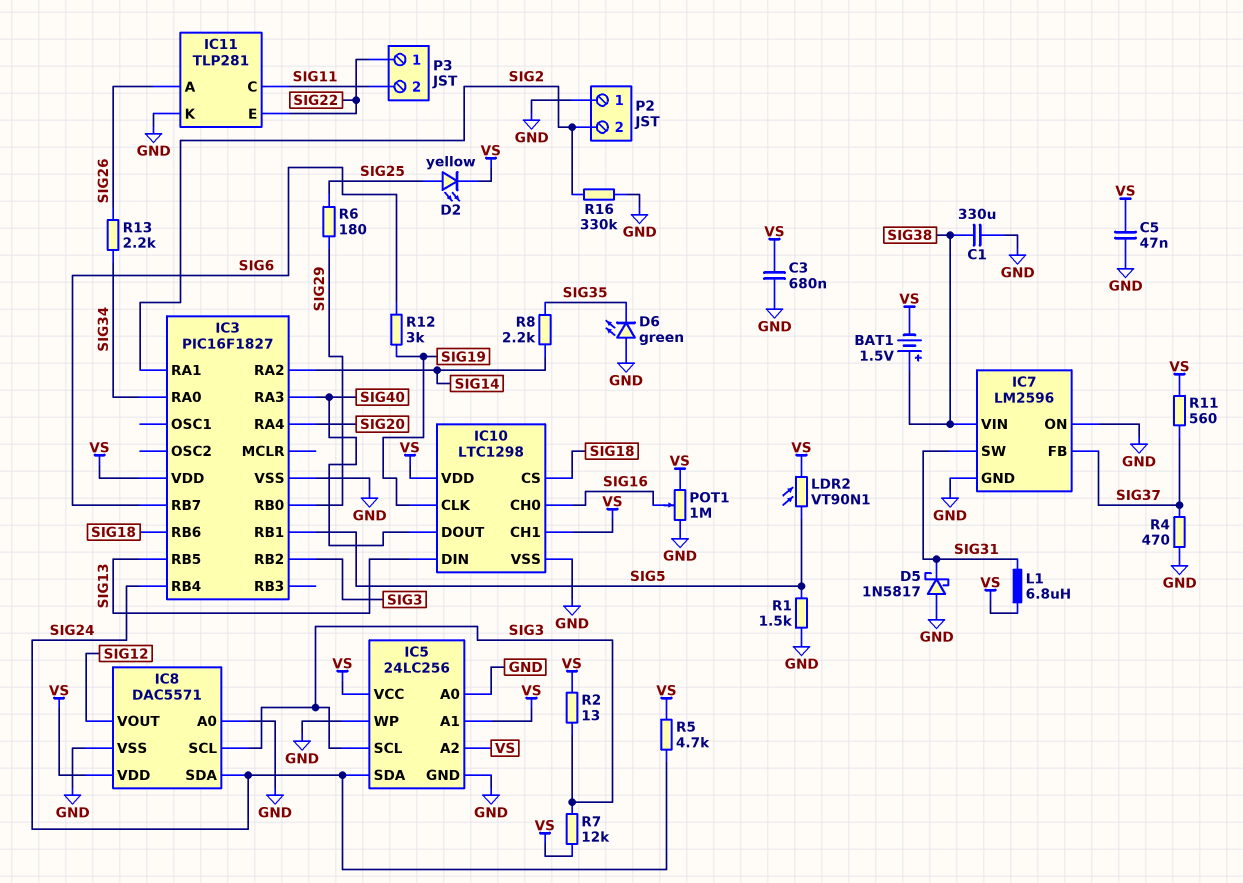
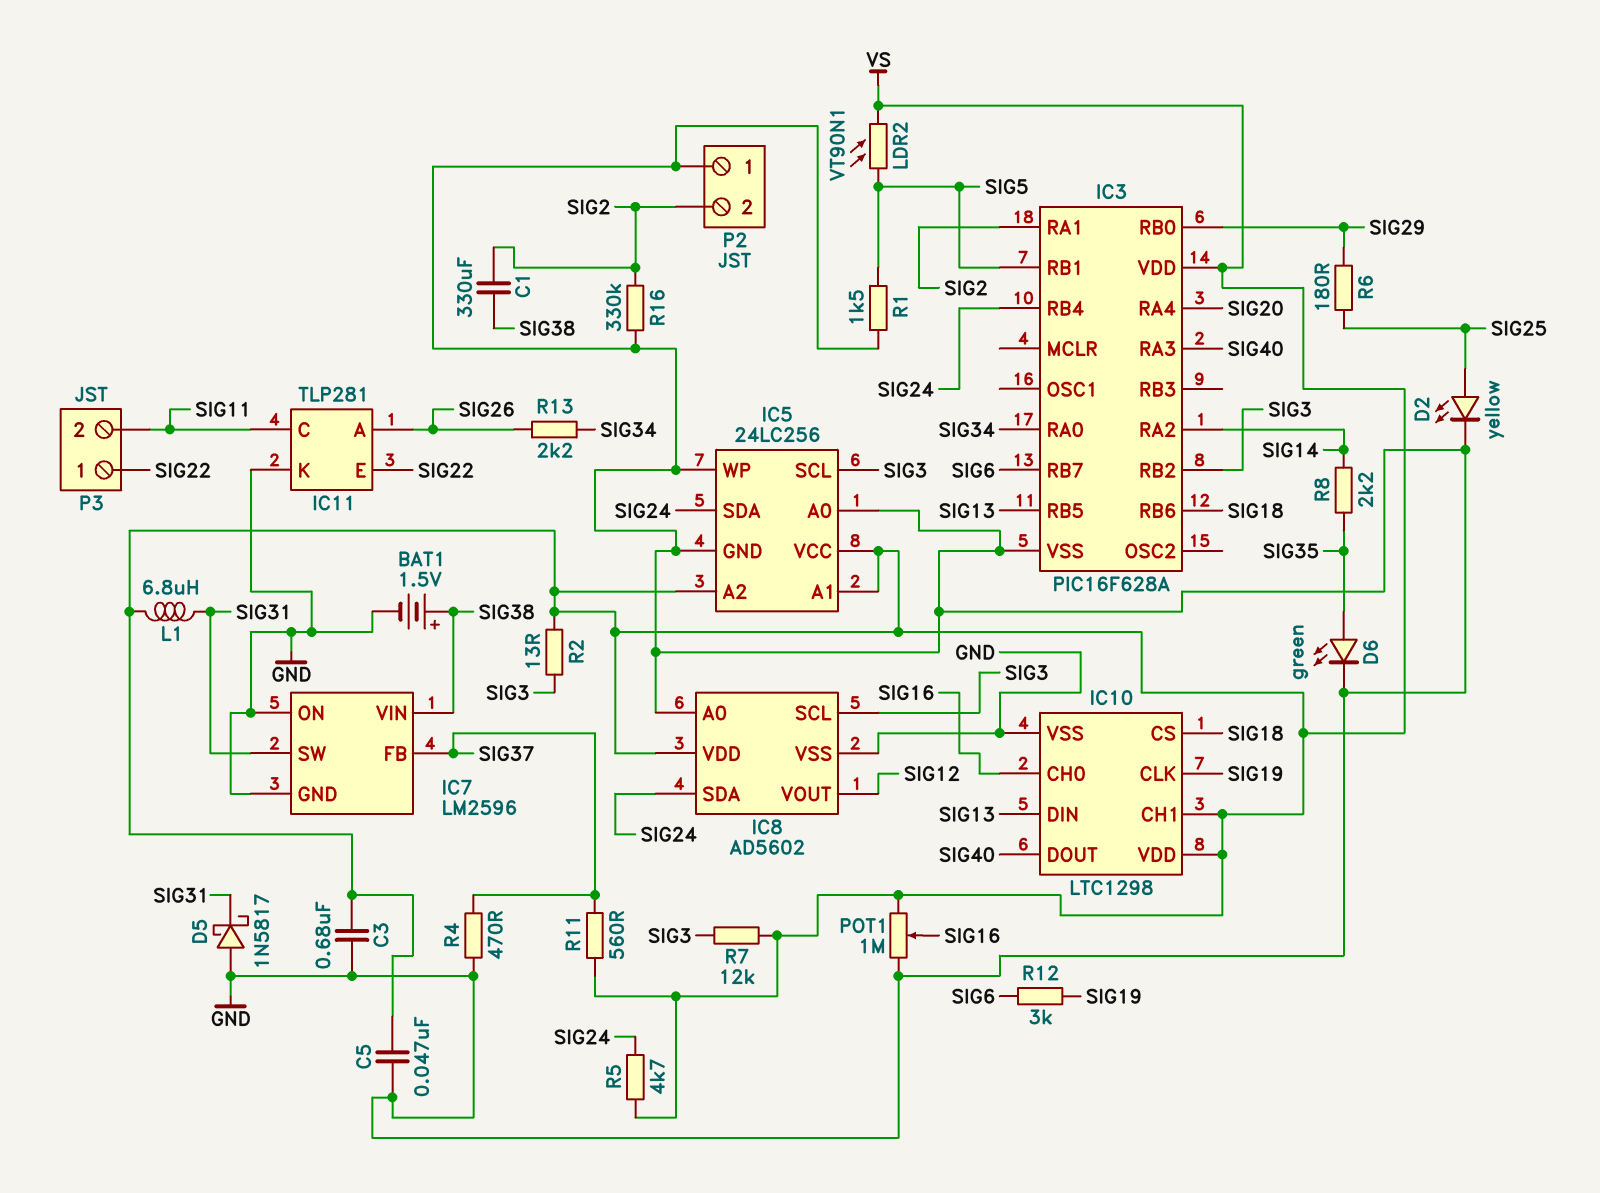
BAT1: 1.5V (plus SIG38, minus VS) -> 1.5V (plus SIG38, minus GND)
C1: 330uF (GND, SIG38) -> 330uF (SIG2, SIG38)
D2: LED yellow (A SIG25, K VS) -> LED yellow (A SIG25, K GND)
D6: LED green (A GND, K SIG35) -> LED green (A SIG35, K GND)
IC3: PIC16F1827 -> PIC16F628A
IC8: DAC5571 -> AD5602

